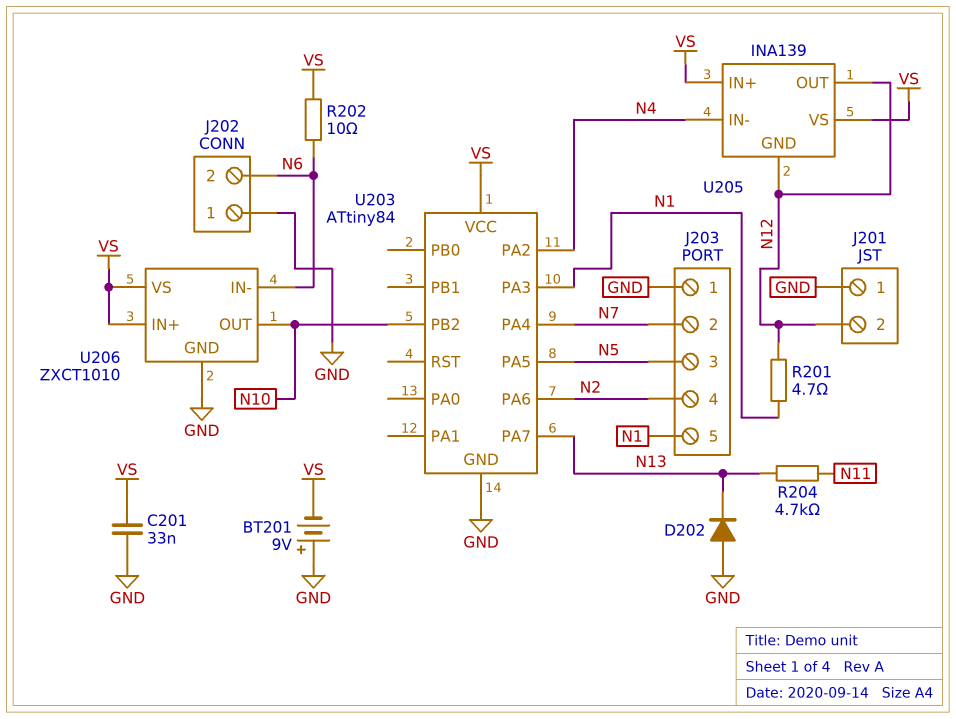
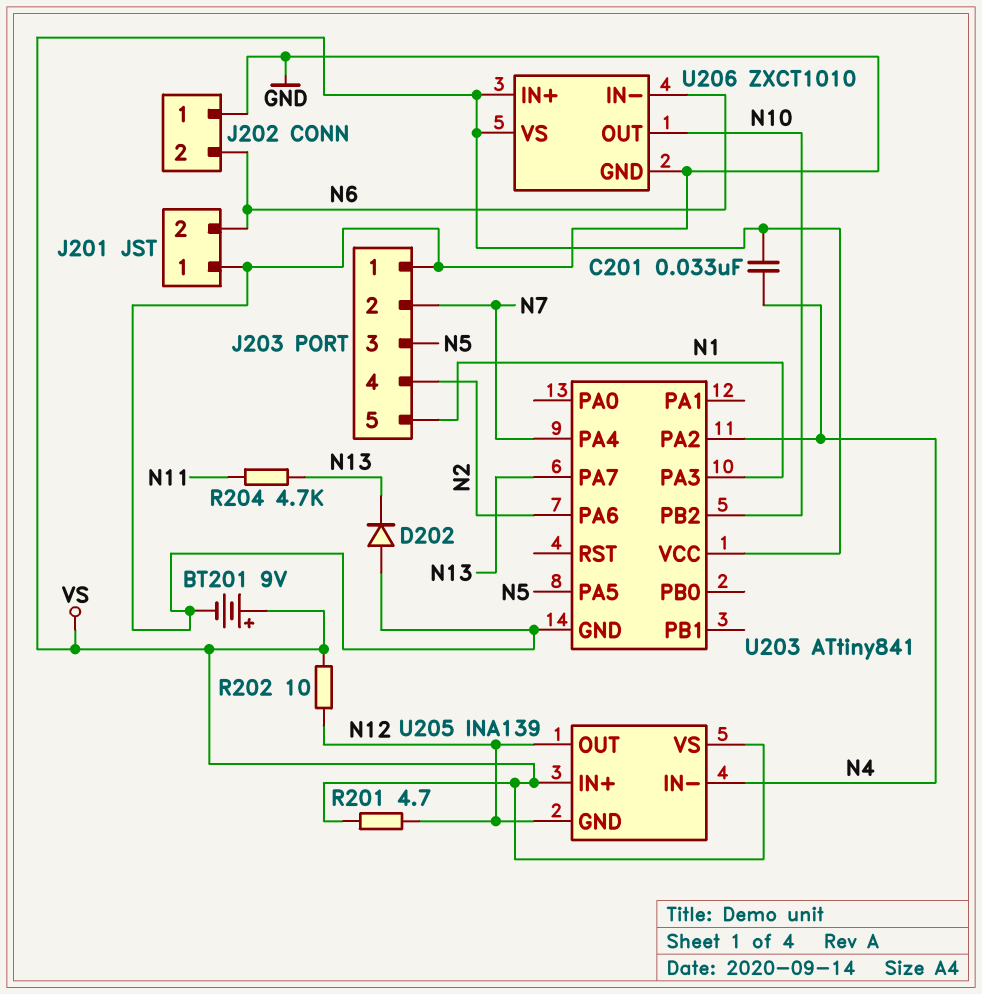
BT201: 9V (plus GND, minus VS) -> 9V (plus VS, minus GND)
C201: 33nF (GND, VS) -> 33nF (N4, VS)
J201 pin 2: N12 -> N6
R201: 4.7 (N1, N12) -> 4.7 (N12, VS)
R202: 10 (N6, VS) -> 10 (N12, VS)
U203: ATtiny84 -> ATtiny841

